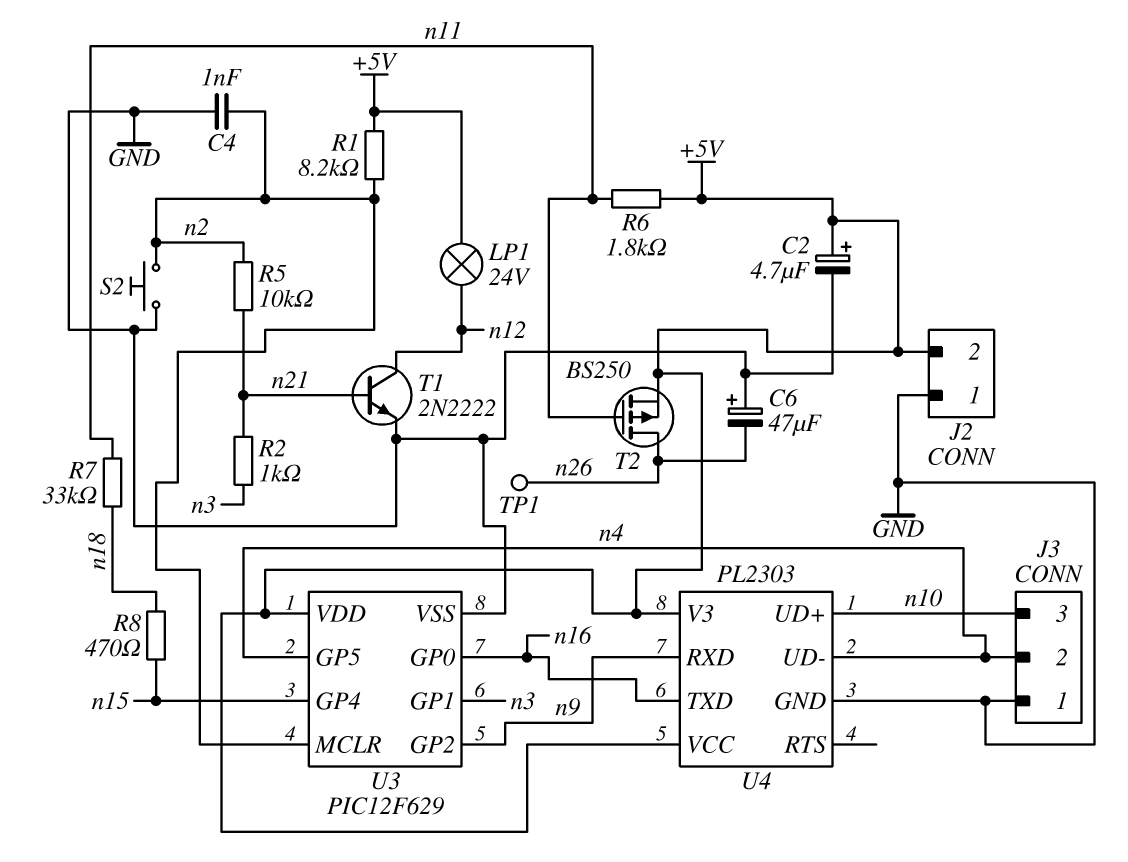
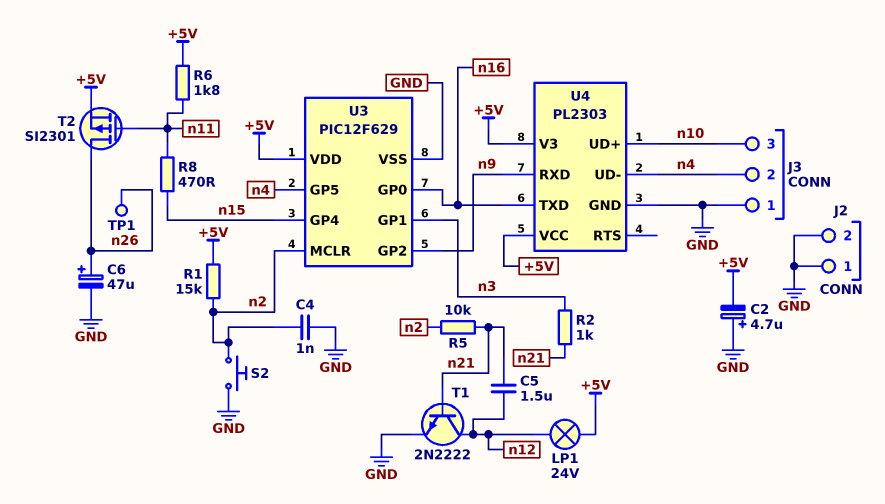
C2: 4.7uF (plus +5V, minus GND) -> 4.7uF (plus GND, minus +5V)
C5: none -> 1.5uF (n12, n21)
C6: 47uF (plus GND, minus n26) -> 47uF (plus n26, minus GND)
J2 pin 2: +5V -> GND
R1: 8.2k (+5V, n2) -> 15k (+5V, n2)
R7: 33k (n11, n18) -> none
R8: 470 (n15, n18) -> 470 (n11, n15)
T2: PMOS BS250 (G n11, D n26, S +5V) -> PMOS SI2301 (G n11, D n26, S +5V)

